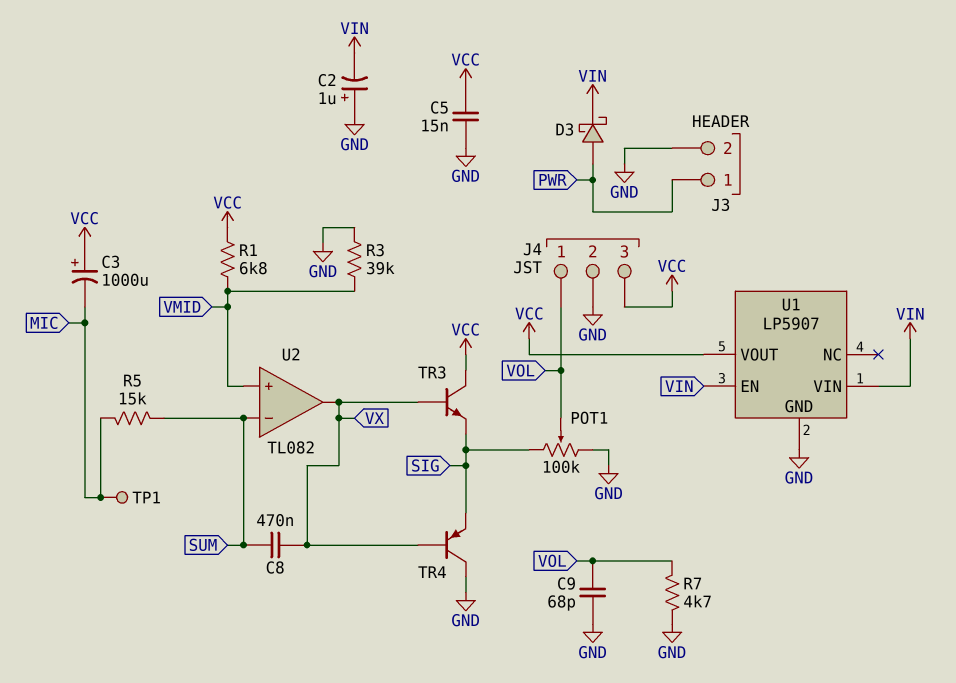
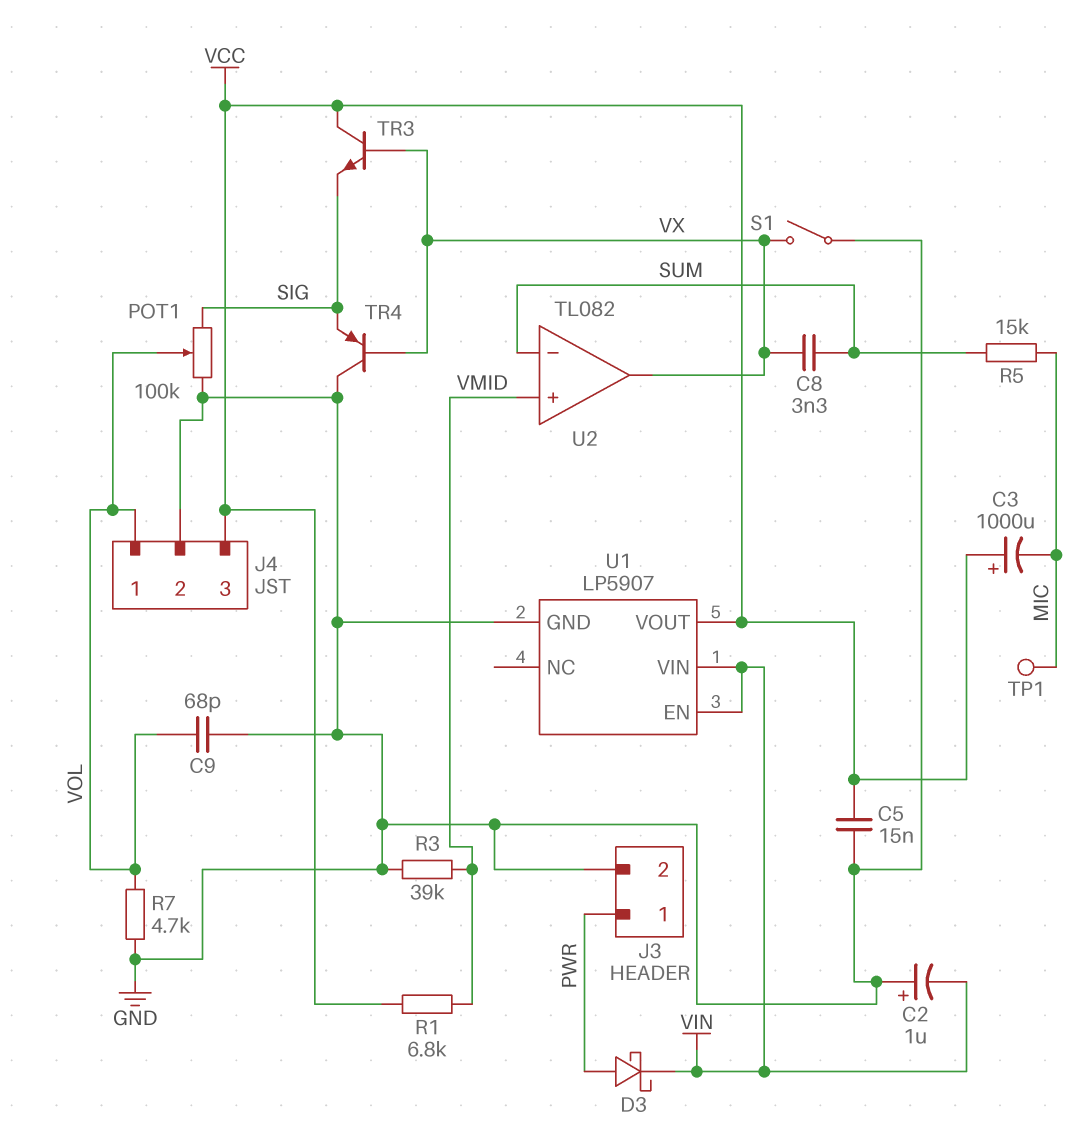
C8: 470nF (SUM, VX) -> 3.3nF (SUM, VX)
S1: none -> switch (GND, VX)

